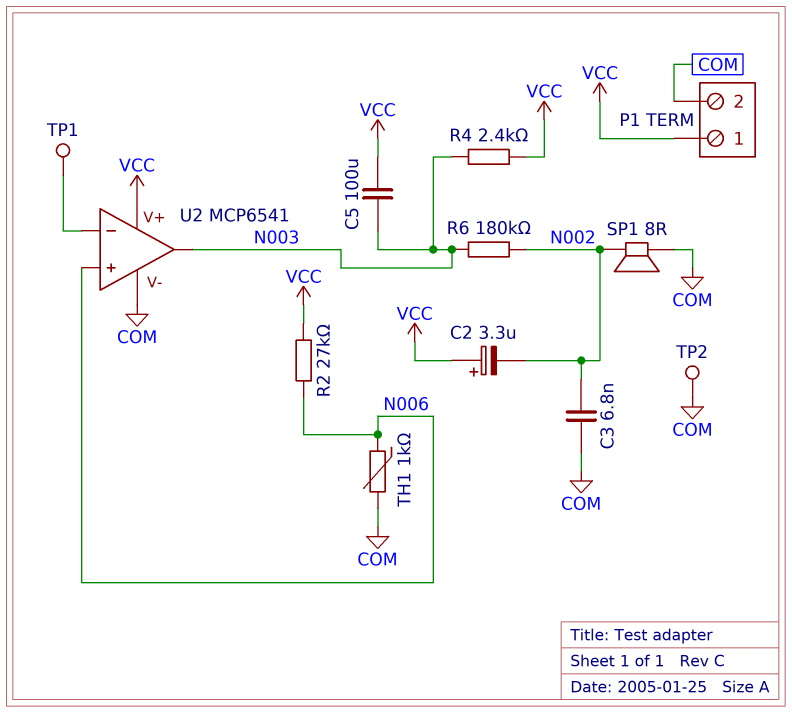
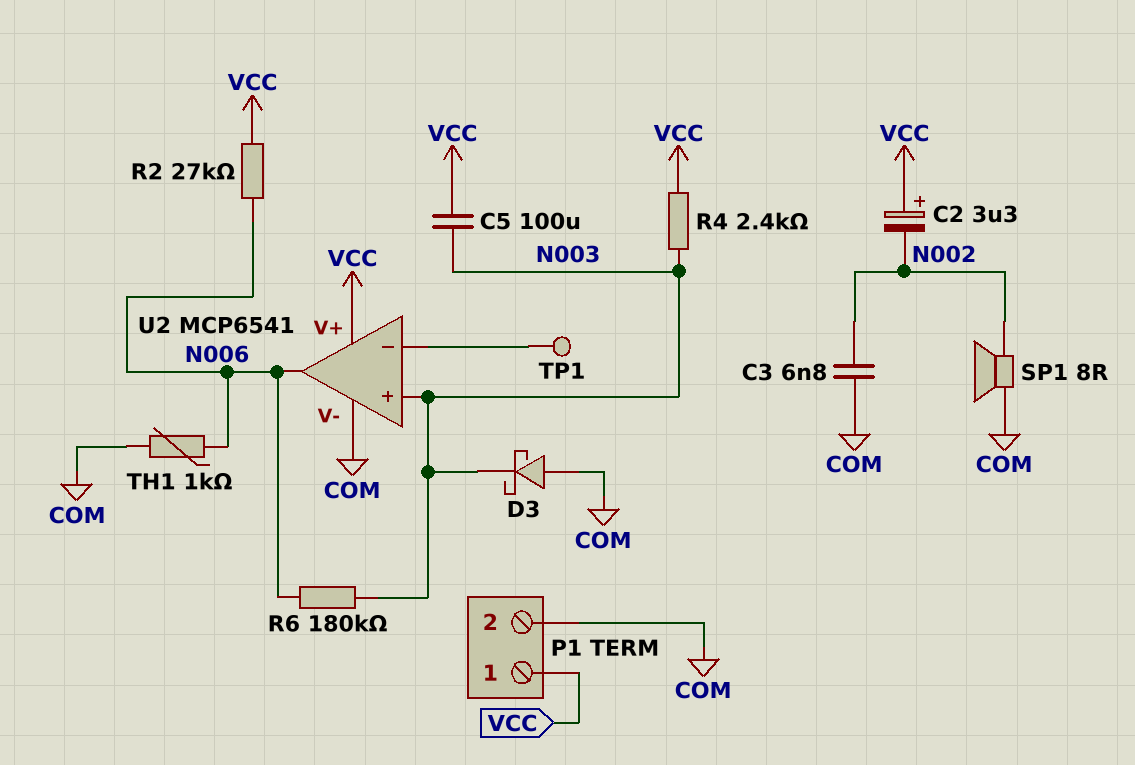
D3: none -> schottky (A COM, K N003)
R6: 180k (N002, N003) -> 180k (N003, N006)
TP2: test point (COM) -> none
U2 pin in+: N006 -> N003
U2 pin out: N003 -> N006

